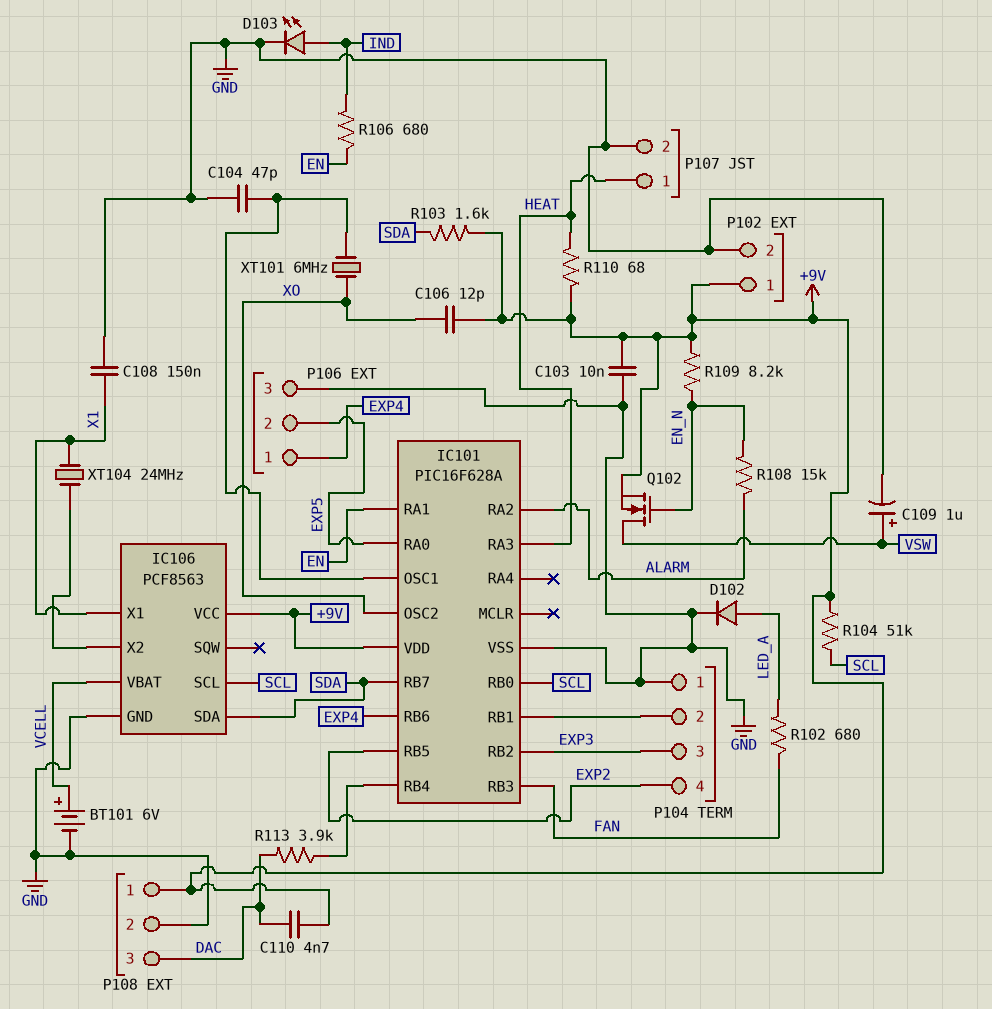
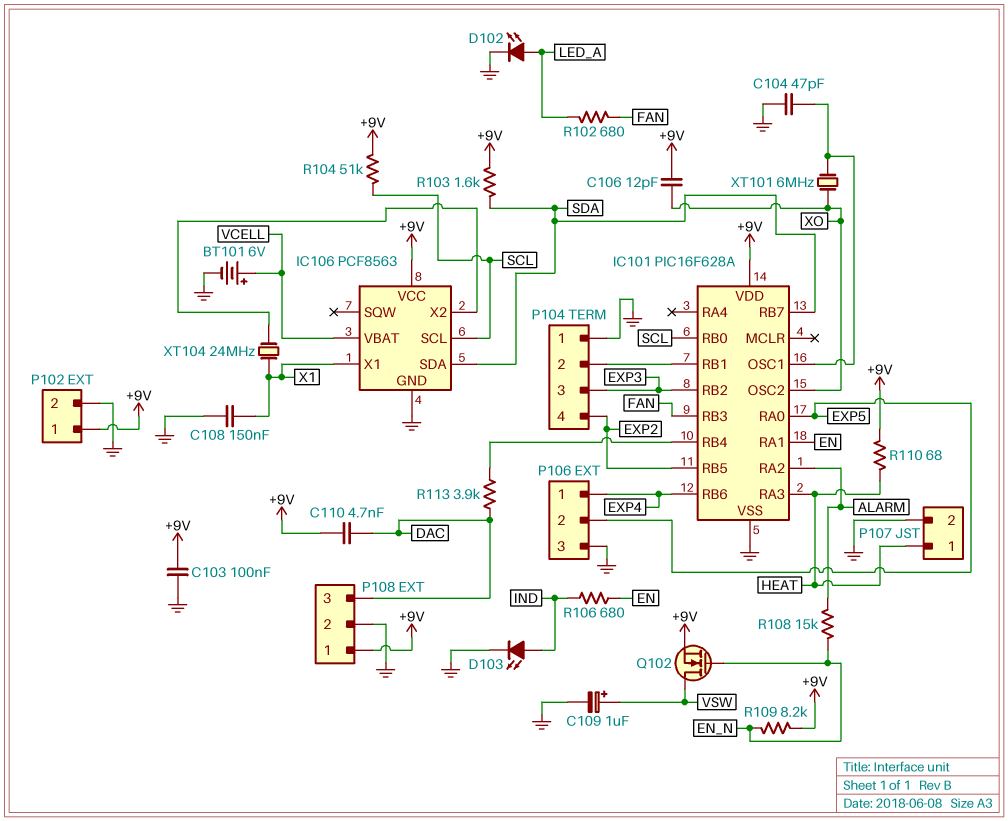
C103: 10nF (+9V, GND) -> 100nF (+9V, GND)
D102: diode (A LED_A, K GND) -> LED (A LED_A, K GND)

